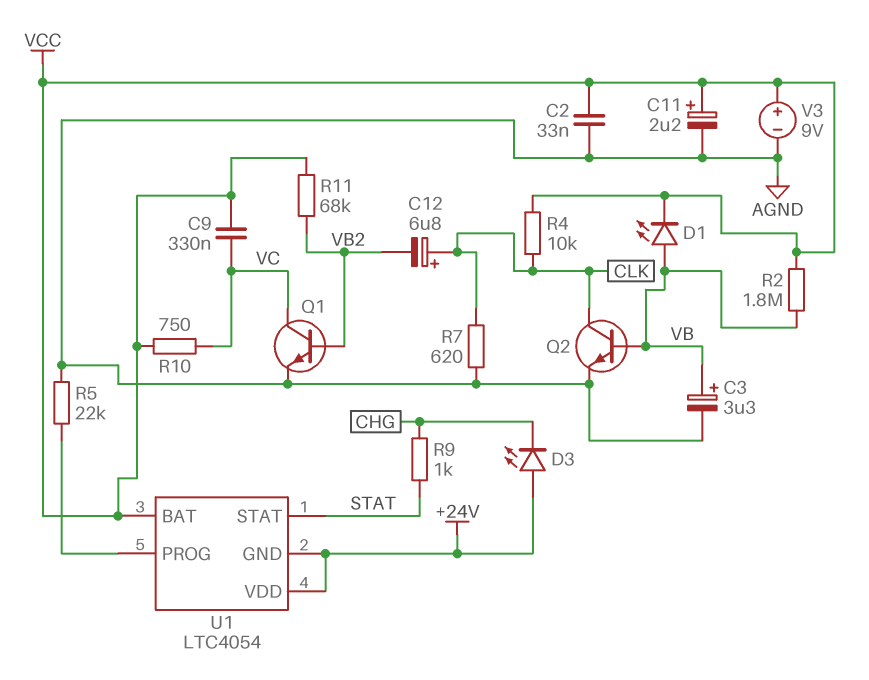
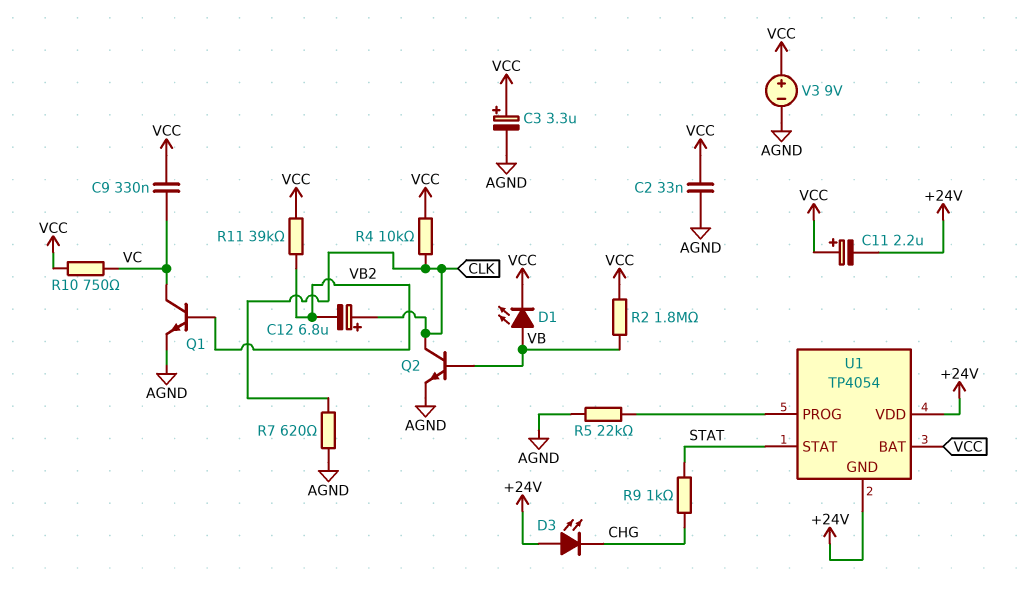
C3: 3.3uF (plus VB, minus AGND) -> 3.3uF (plus VCC, minus AGND)
C11: 2.2uF (plus VCC, minus AGND) -> 2.2uF (plus VCC, minus +24V)
R11: 68k (VB2, VCC) -> 39k (VB2, VCC)
U1: LTC4054 -> TP4054

